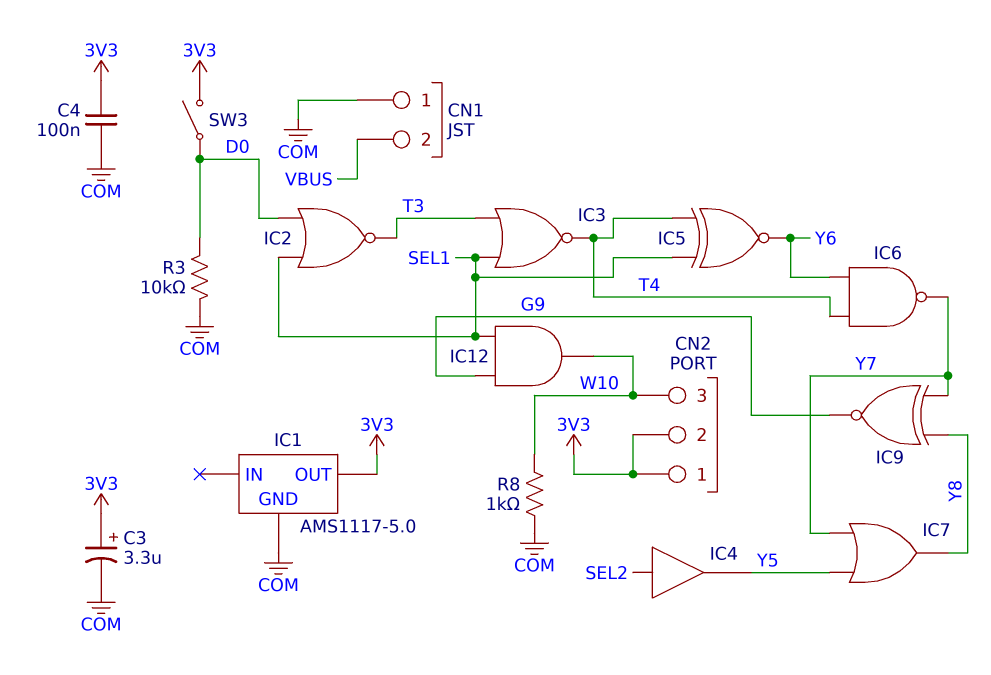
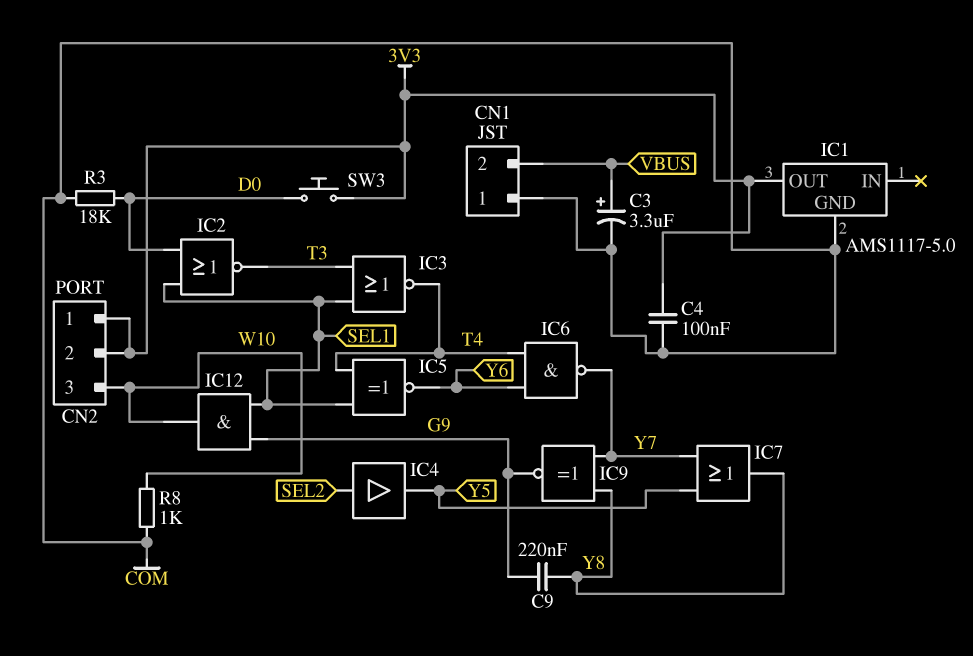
C3: 3.3uF (plus 3V3, minus COM) -> 3.3uF (plus VBUS, minus COM)
C9: none -> 220nF (G9, Y8)
R3: 10k (COM, D0) -> 18k (COM, D0)
SW3: switch (3V3, D0) -> button (3V3, D0)

